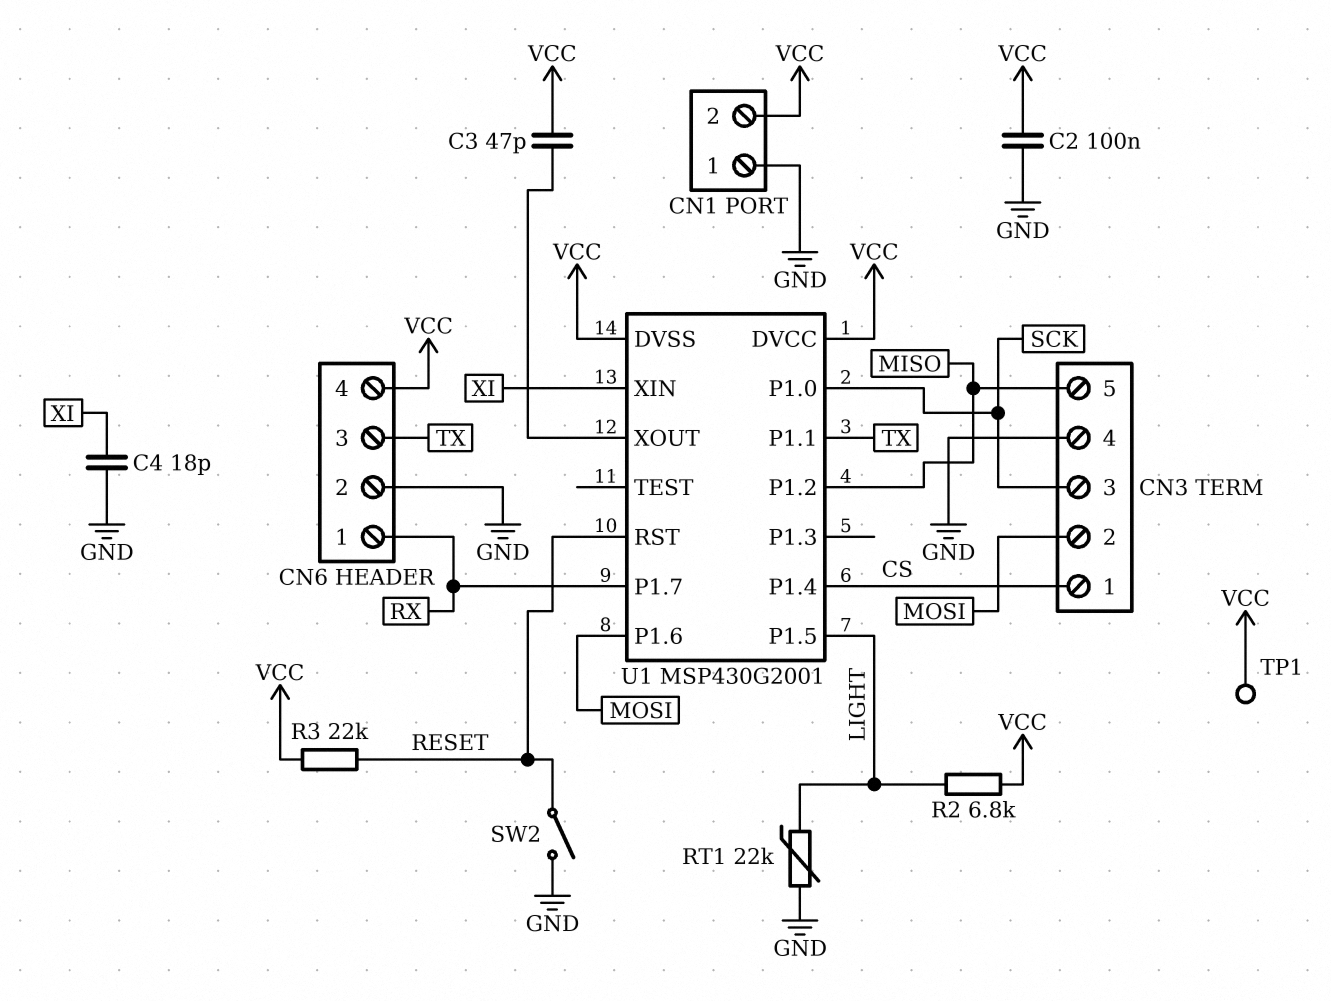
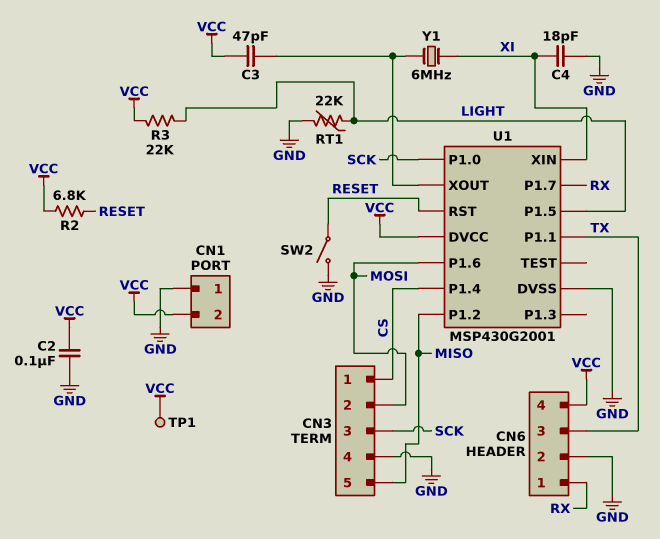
R2: 6.8k (LIGHT, VCC) -> 6.8k (RESET, VCC)
R3: 22k (RESET, VCC) -> 22k (LIGHT, VCC)
U1 pin DVSS: VCC -> GND
Y1: none -> 6MHz (U1/XOUT, XI)

